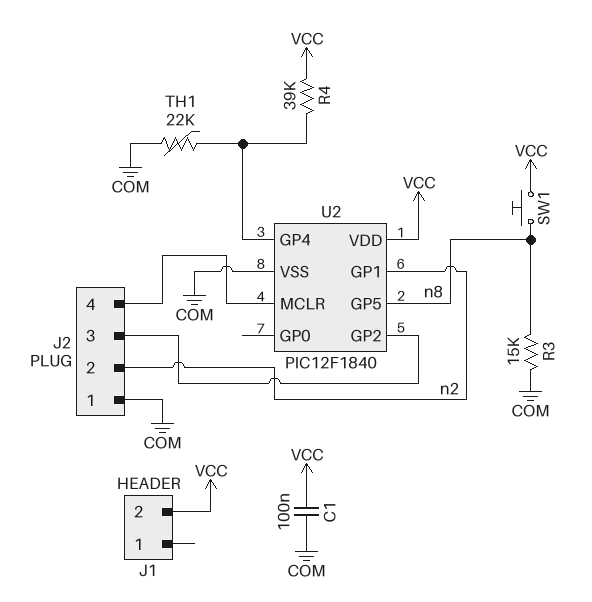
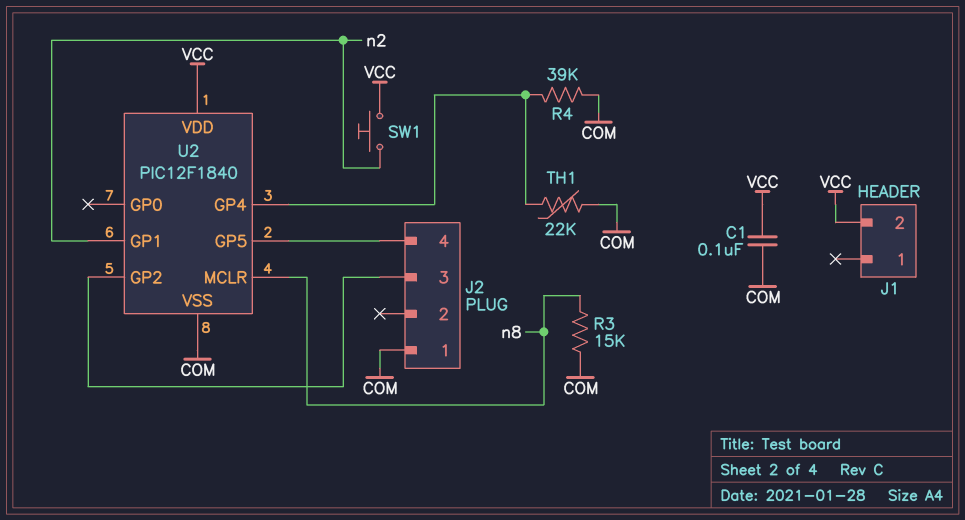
J2 pin 2: n2 -> none
R4: 39k (U2/GP4, VCC) -> 39k (COM, U2/GP4)
SW1: button (VCC, n8) -> button (VCC, n2)
U2 pin GP5: n8 -> J2/4
U2 pin MCLR: J2/4 -> n8

